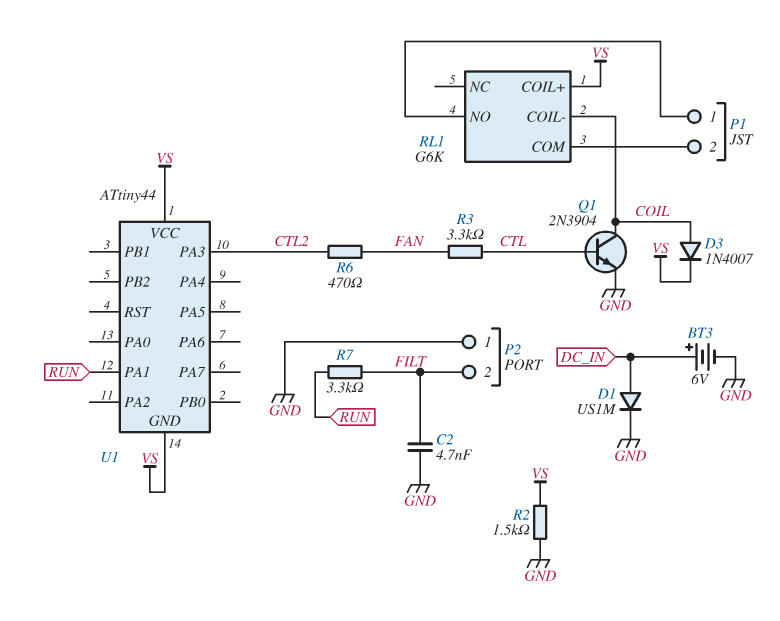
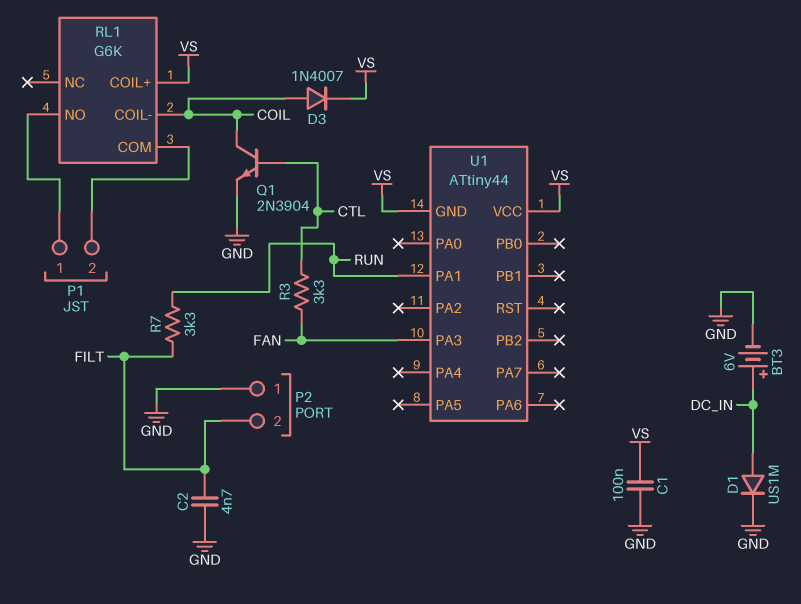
C1: none -> 100nF (GND, VS)
R2: 1.5k (GND, VS) -> none
R6: 470 (CTL2, FAN) -> none
U1 pin PA3: CTL2 -> FAN

